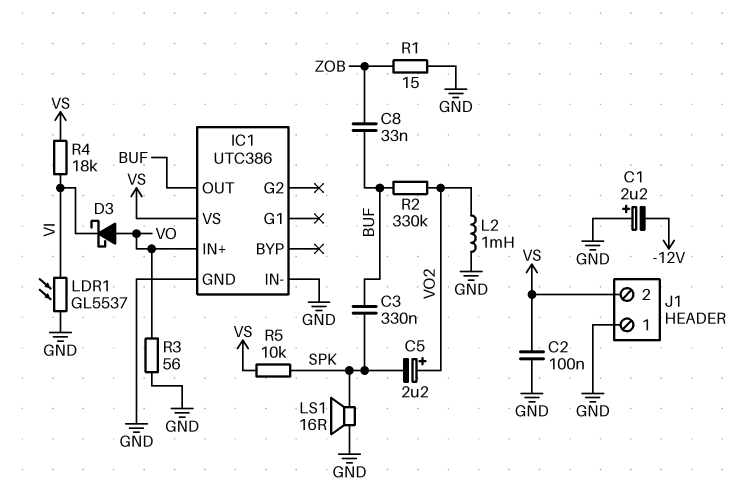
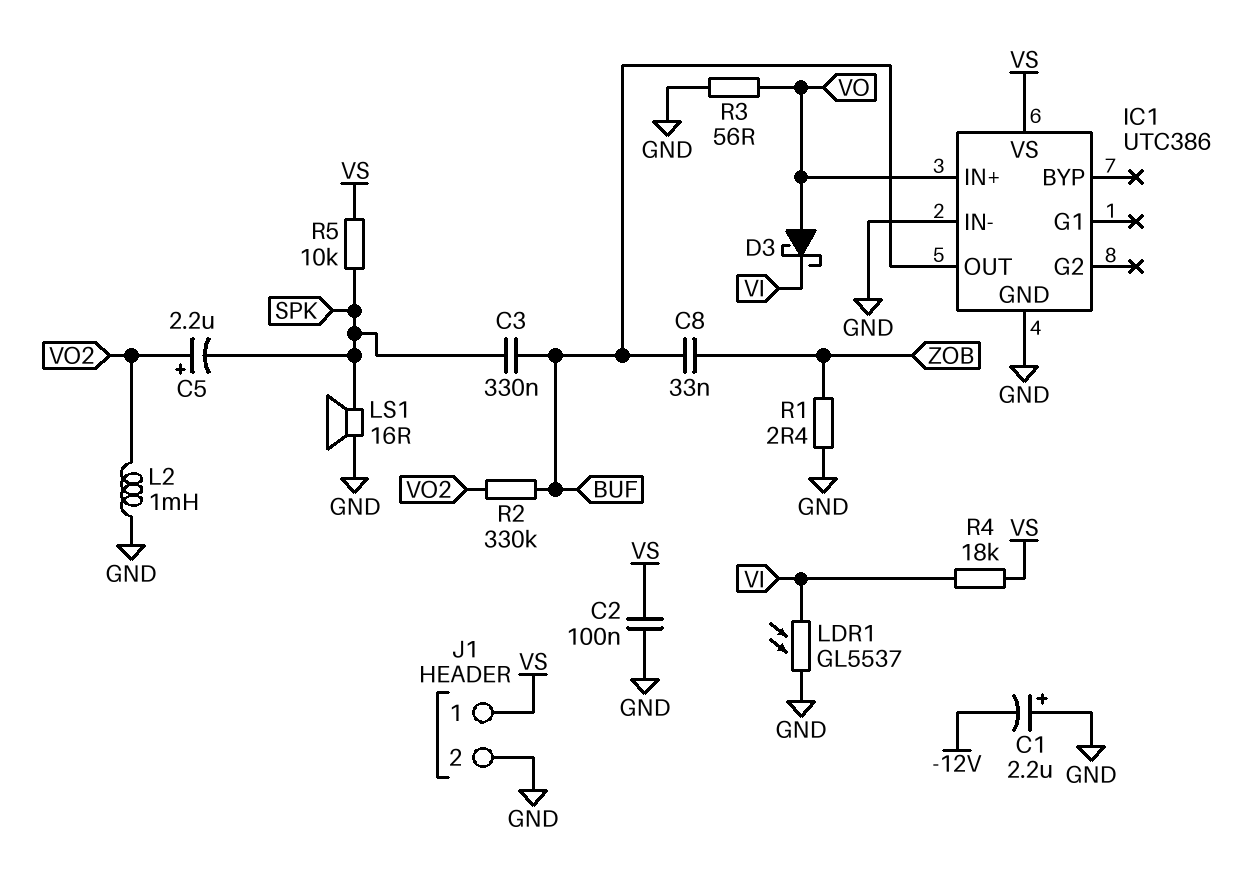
J1 pin 1: GND -> VS
J1 pin 2: VS -> GND
R1: 15 (GND, ZOB) -> 2.4 (GND, ZOB)

